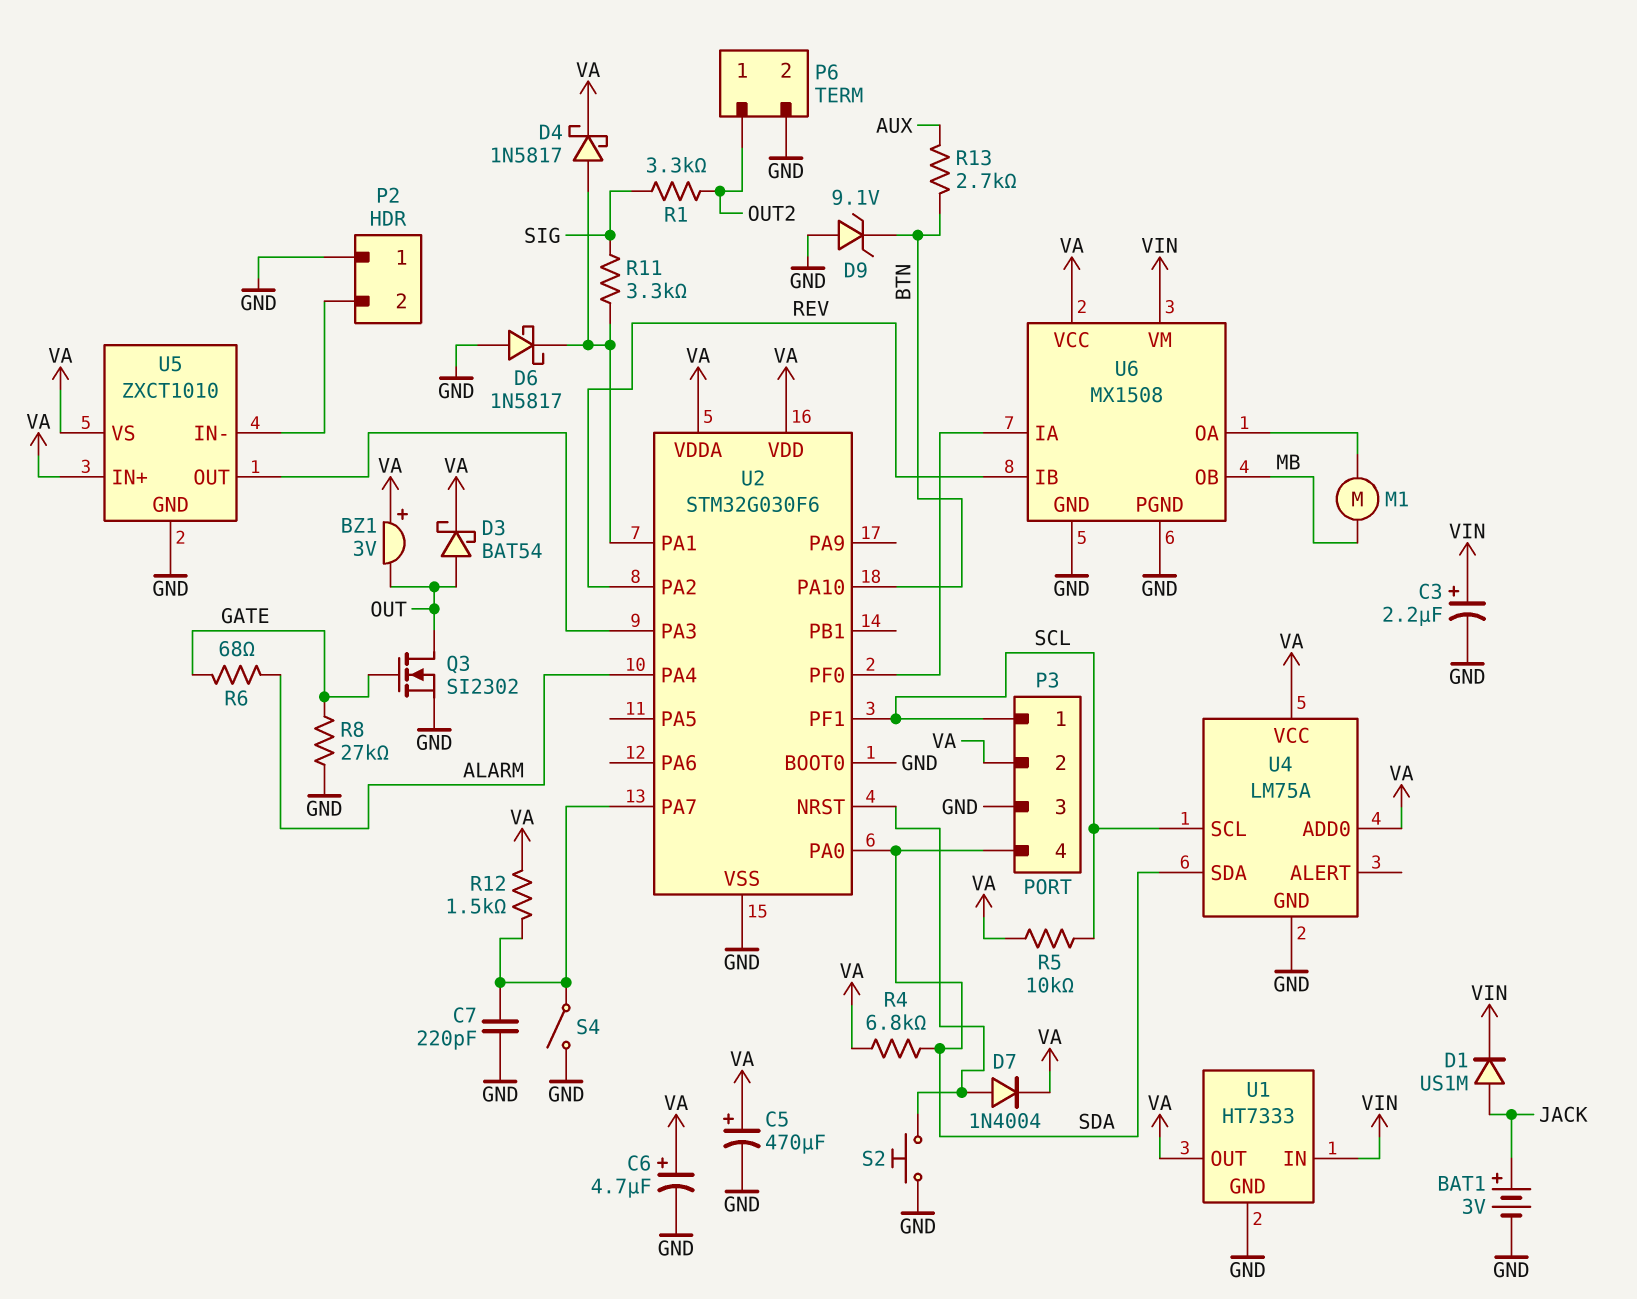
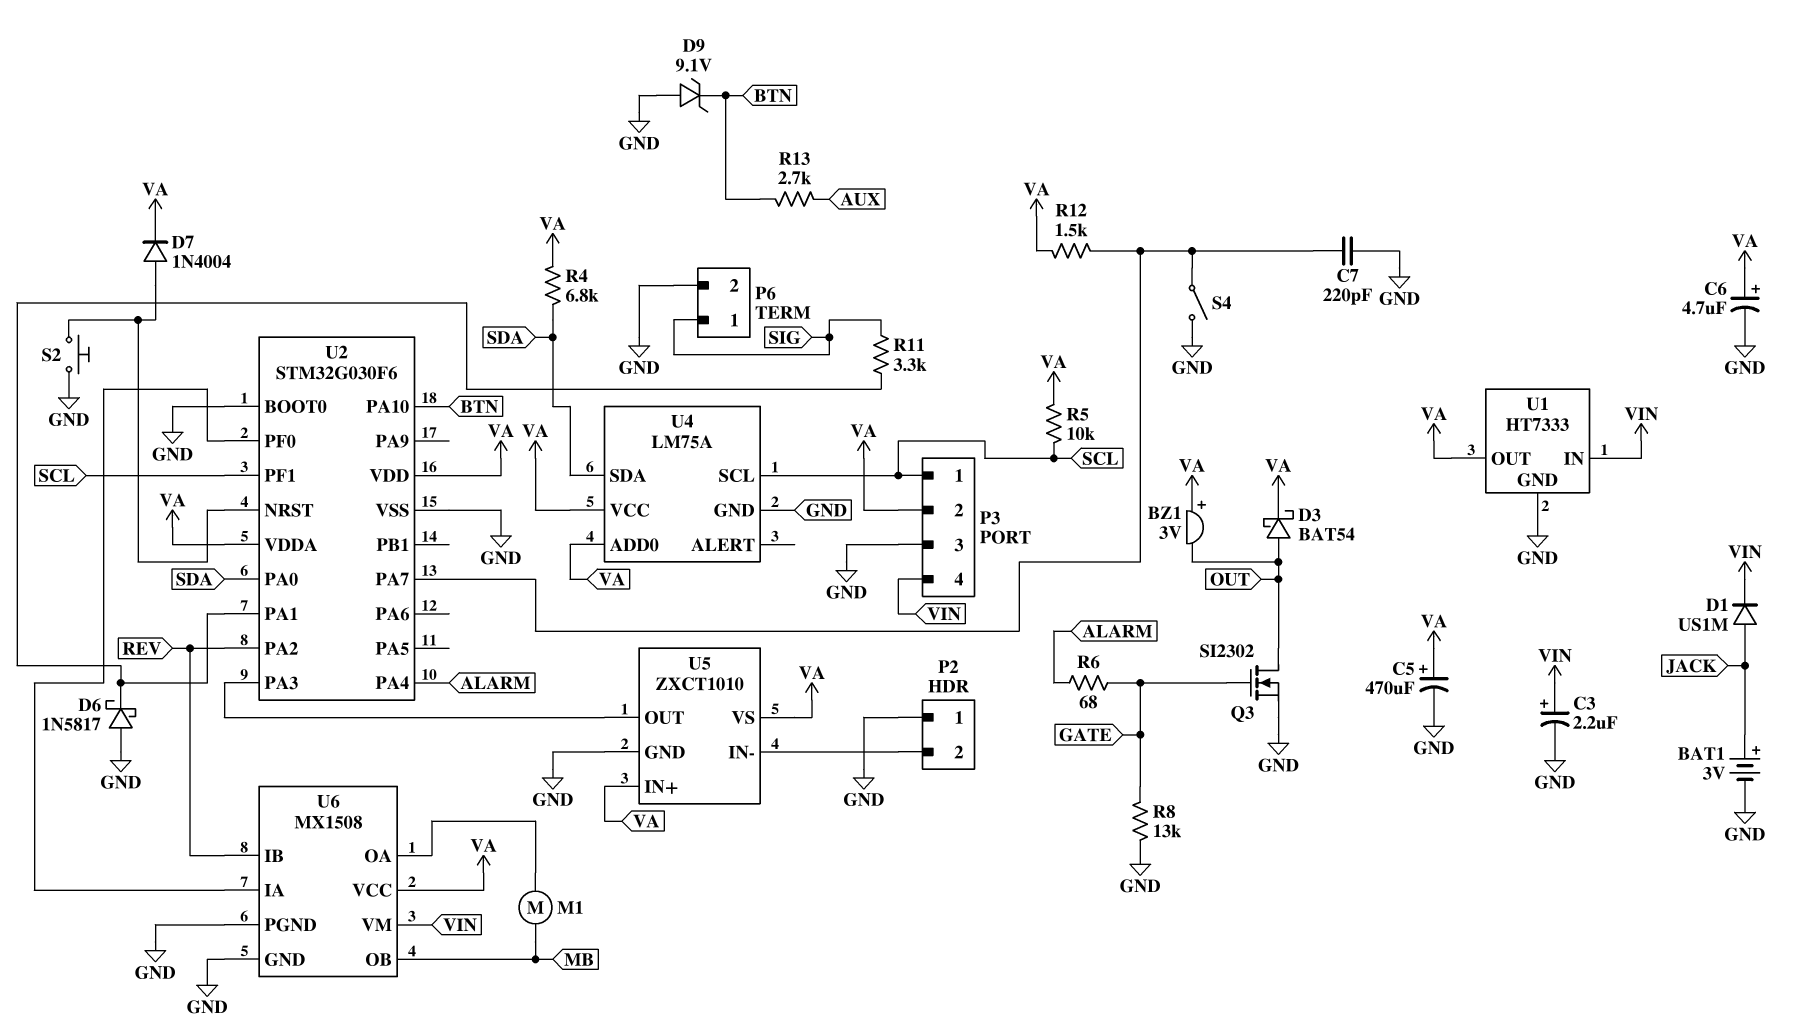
D4: schottky 1N5817 (A U2/PA1, K VA) -> none
P3 pin 4: SDA -> VIN
P6 pin 1: OUT2 -> SIG
R1: 3.3k (OUT2, SIG) -> none
R8: 27k (GATE, GND) -> 13k (GATE, GND)

